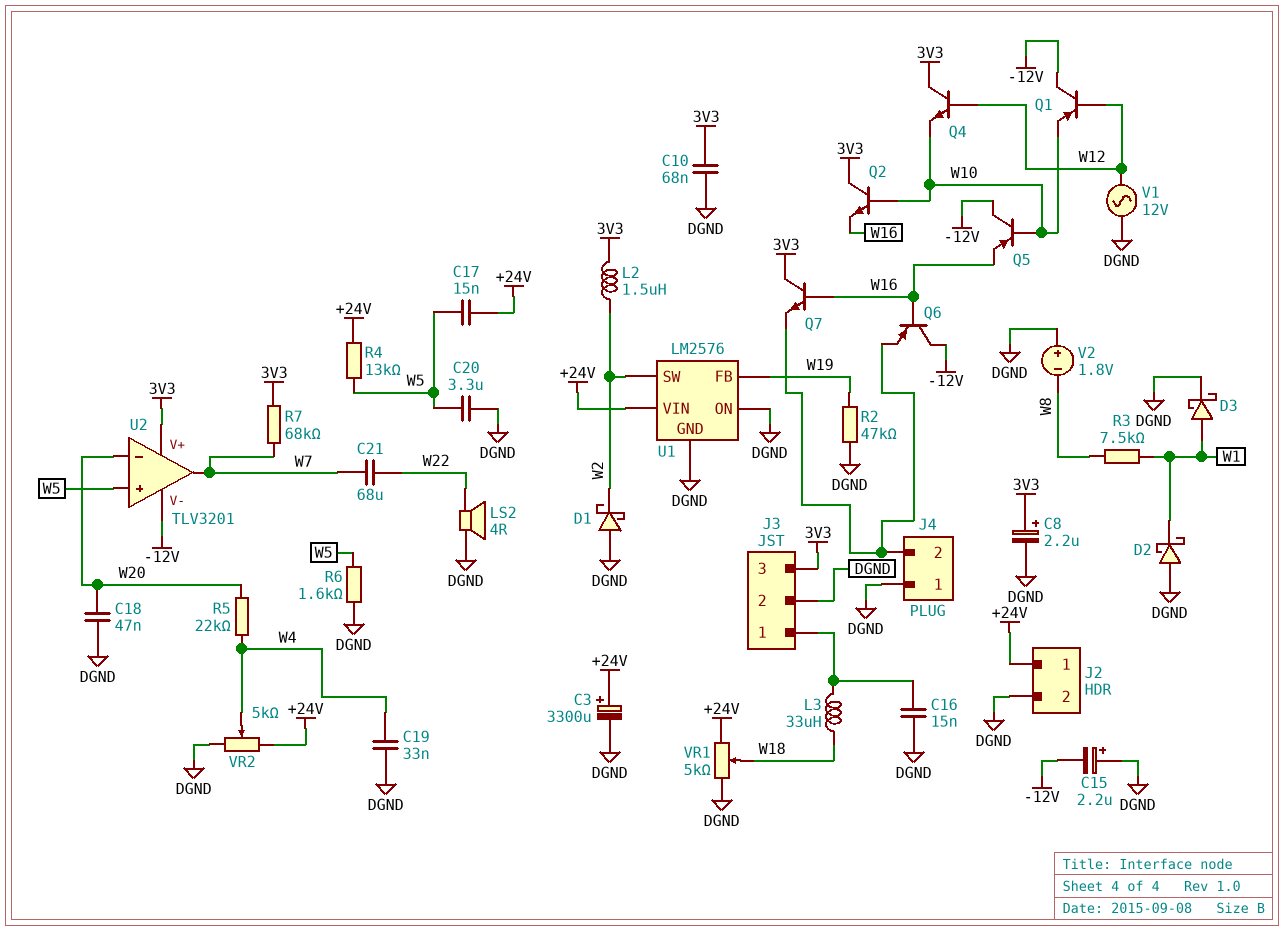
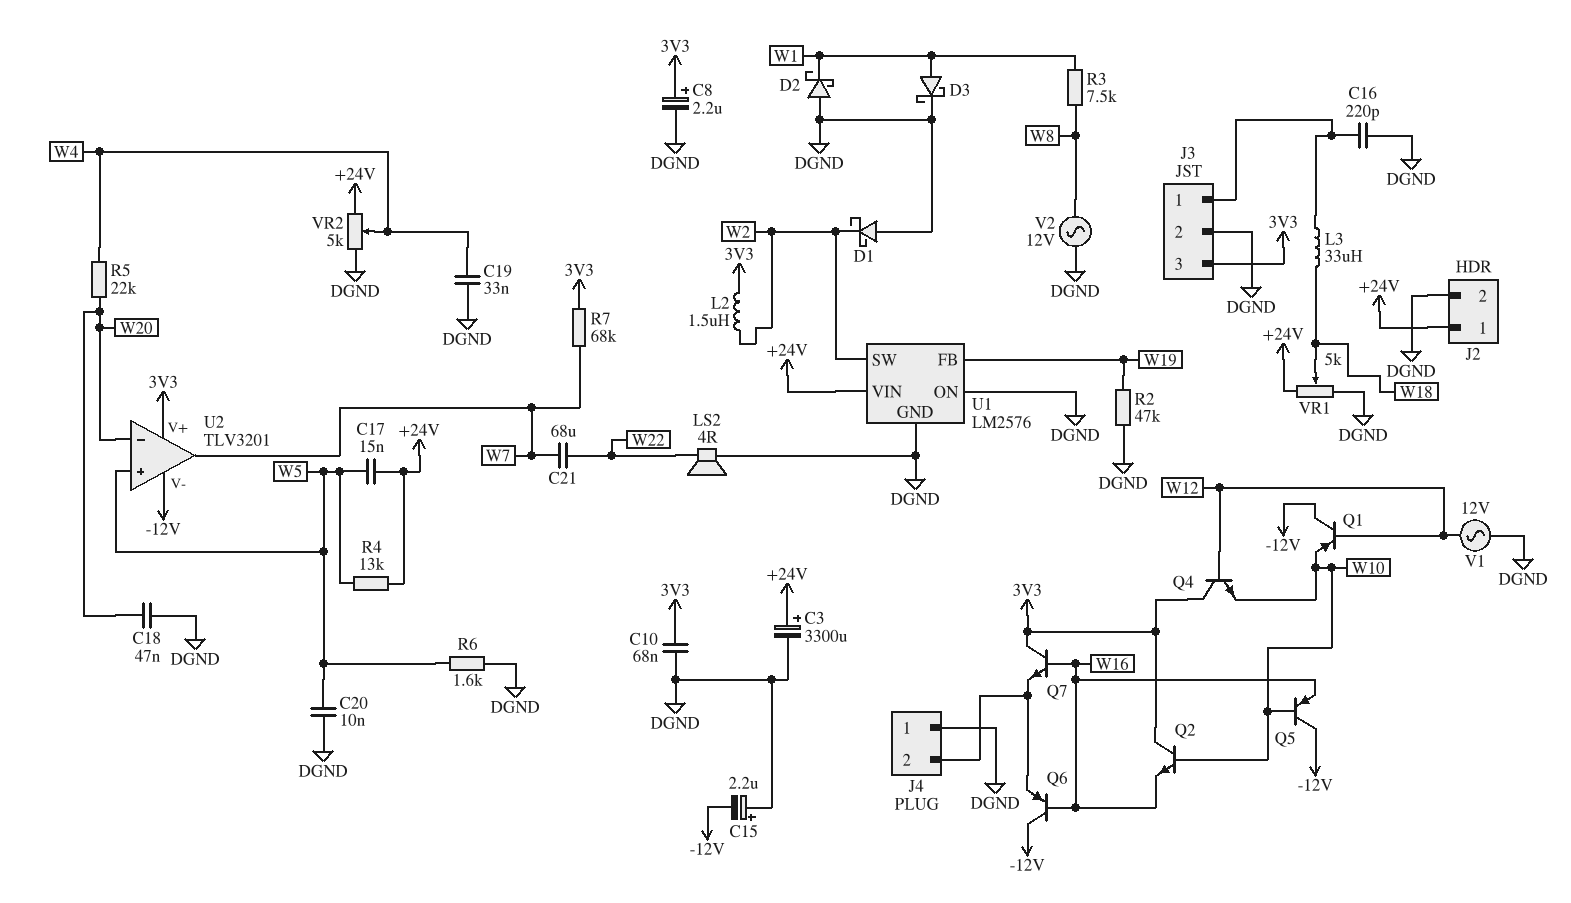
C16: 15nF (DGND, J3/1) -> 220pF (DGND, J3/1)
C20: 3.3uF (DGND, W5) -> 10nF (DGND, W5)
V2: 1.8V (plus DGND, minus W8) -> AC 12V (DGND, W8)

